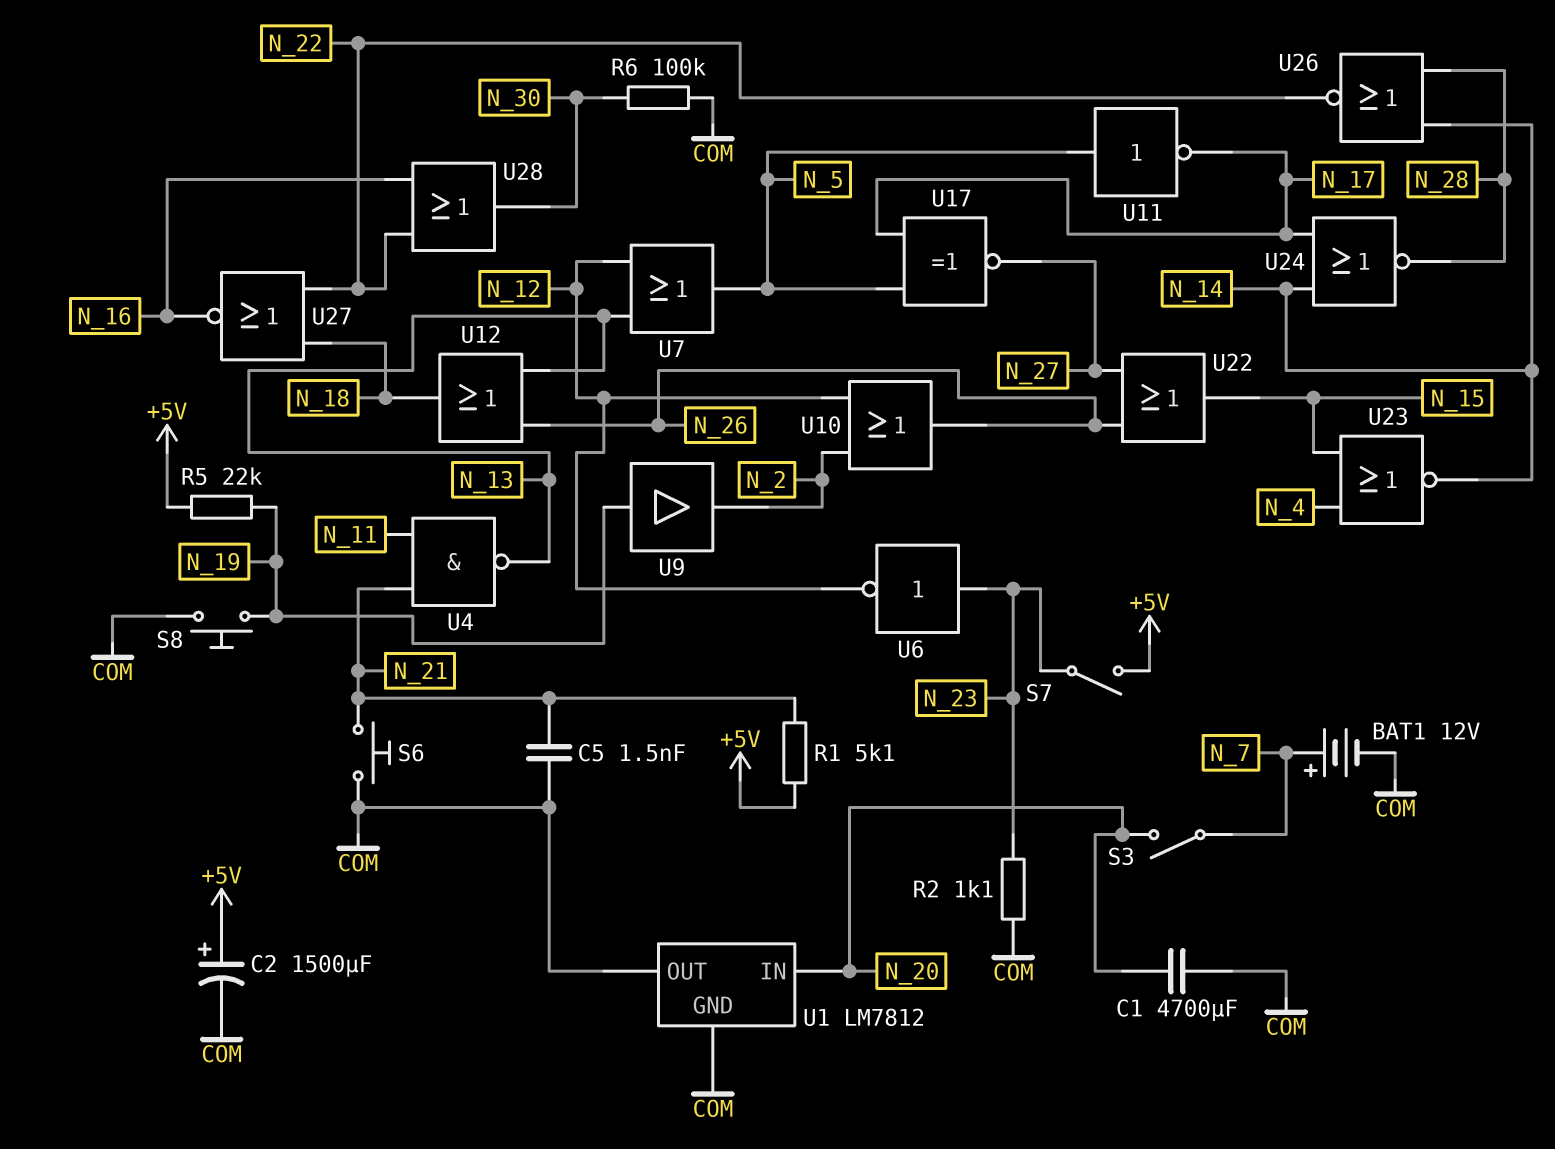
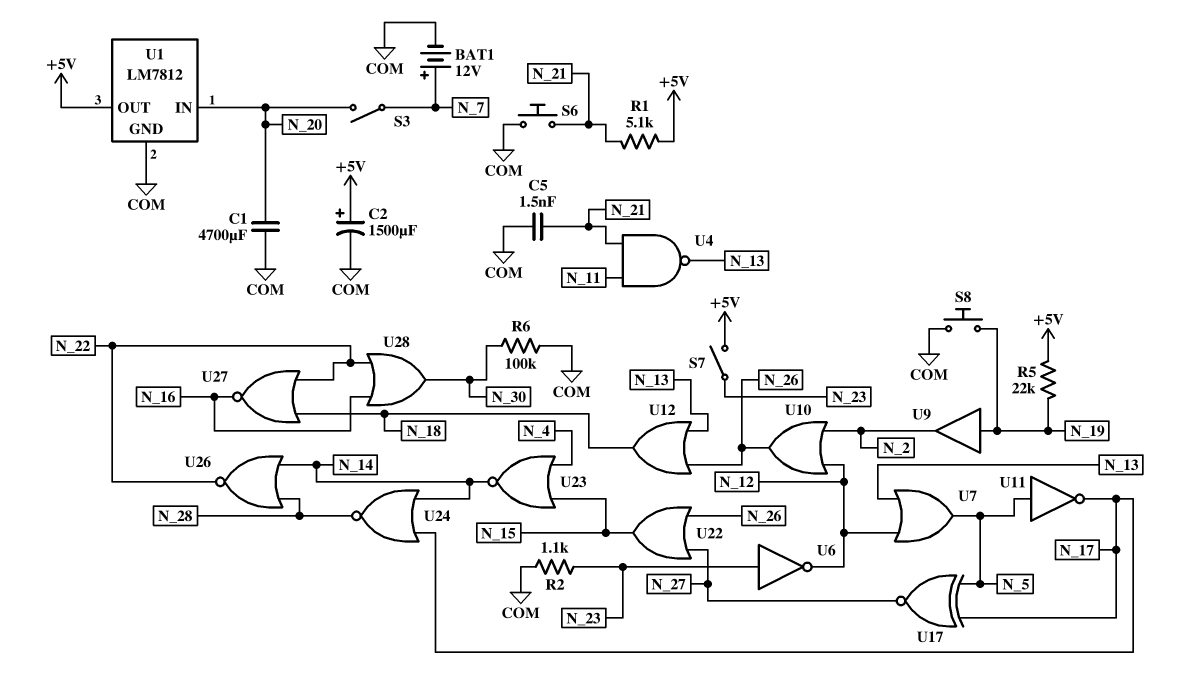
U1 pin OUT: COM -> +5V

